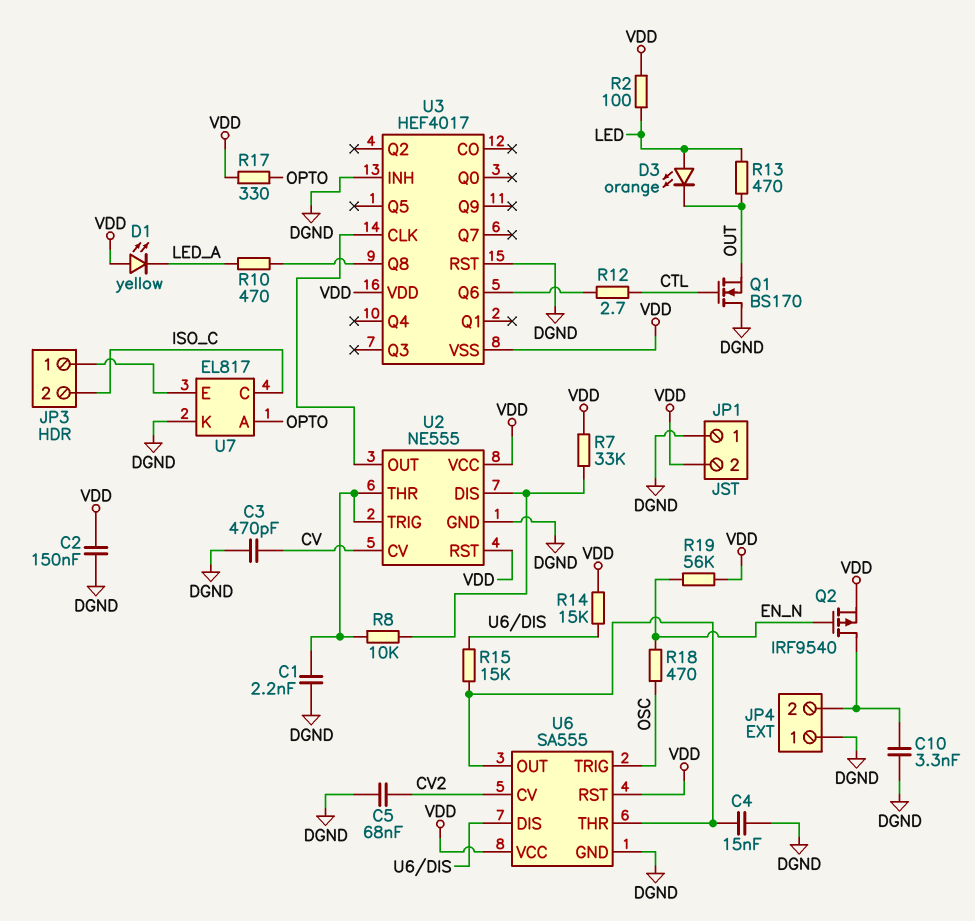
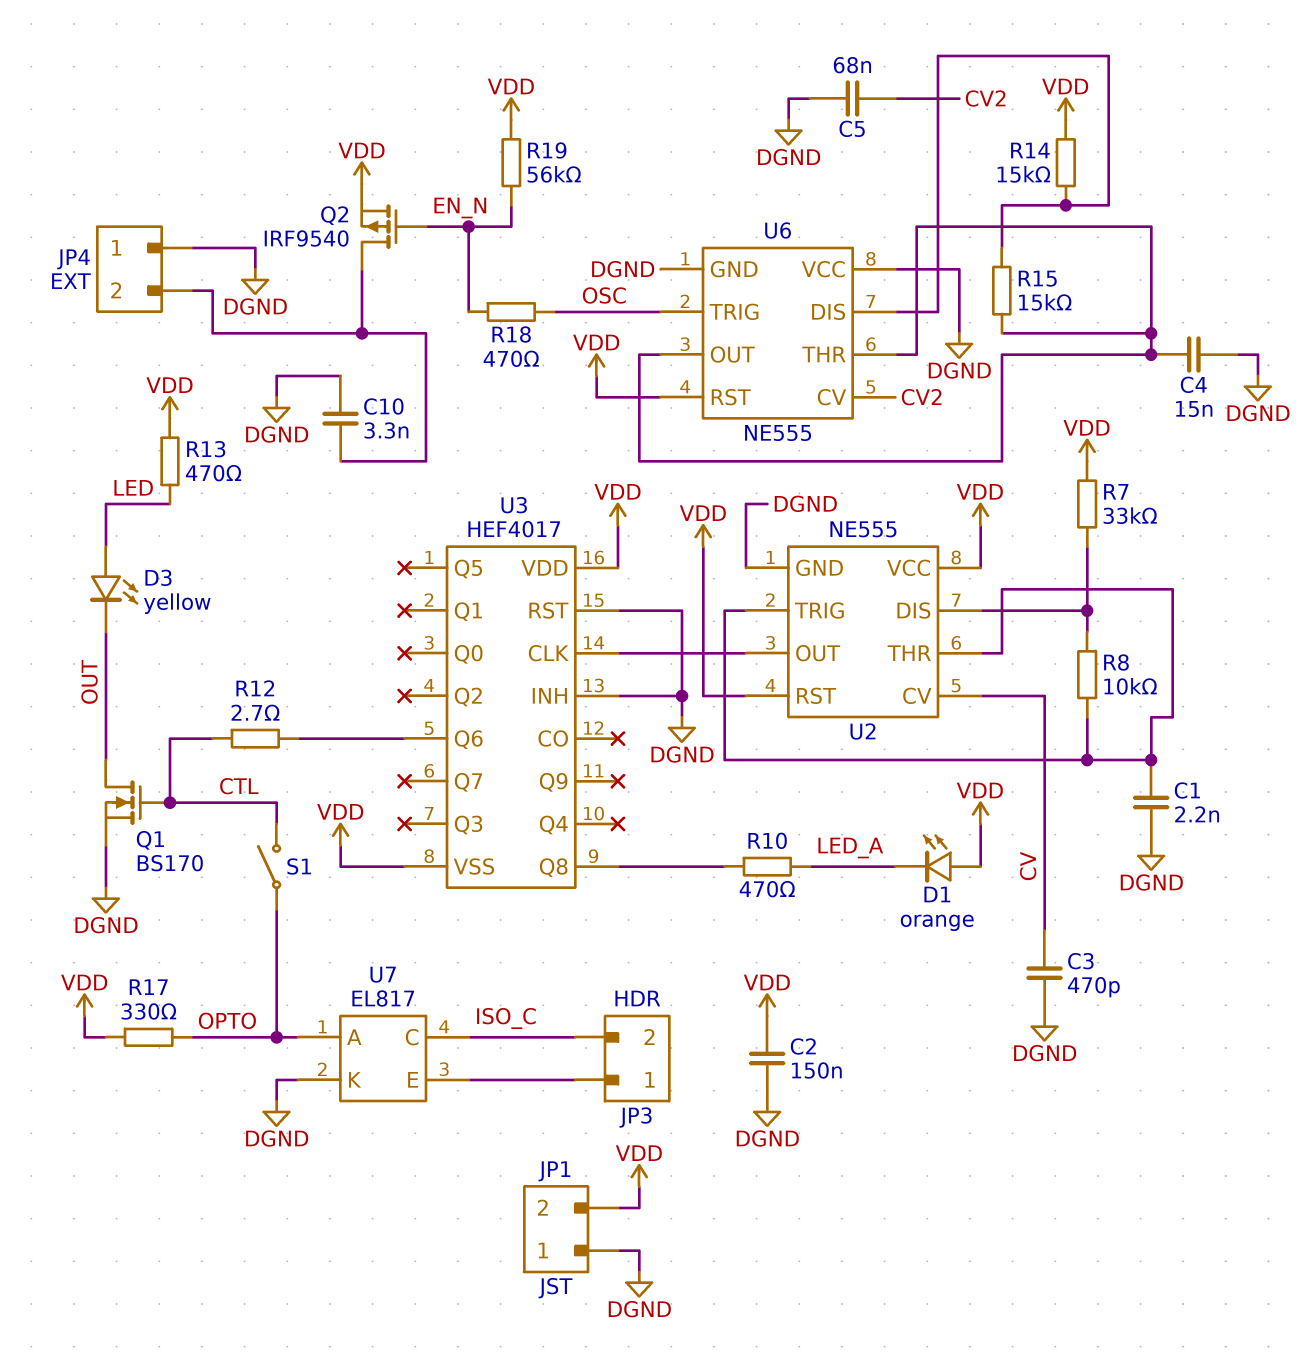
D1: LED yellow (A VDD, K LED_A) -> LED orange (A VDD, K LED_A)
D3: LED orange (A LED, K OUT) -> LED yellow (A LED, K OUT)
Q1: NMOS BS170 (G CTL, D DGND, S OUT) -> NMOS BS170 (G CTL, D OUT, S DGND)
R2: 100 (LED, VDD) -> none
R13: 470 (LED, OUT) -> 470 (LED, VDD)
S1: none -> switch (CTL, OPTO)
U6: SA555 -> NE555
U6 pin VCC: VDD -> DGND

